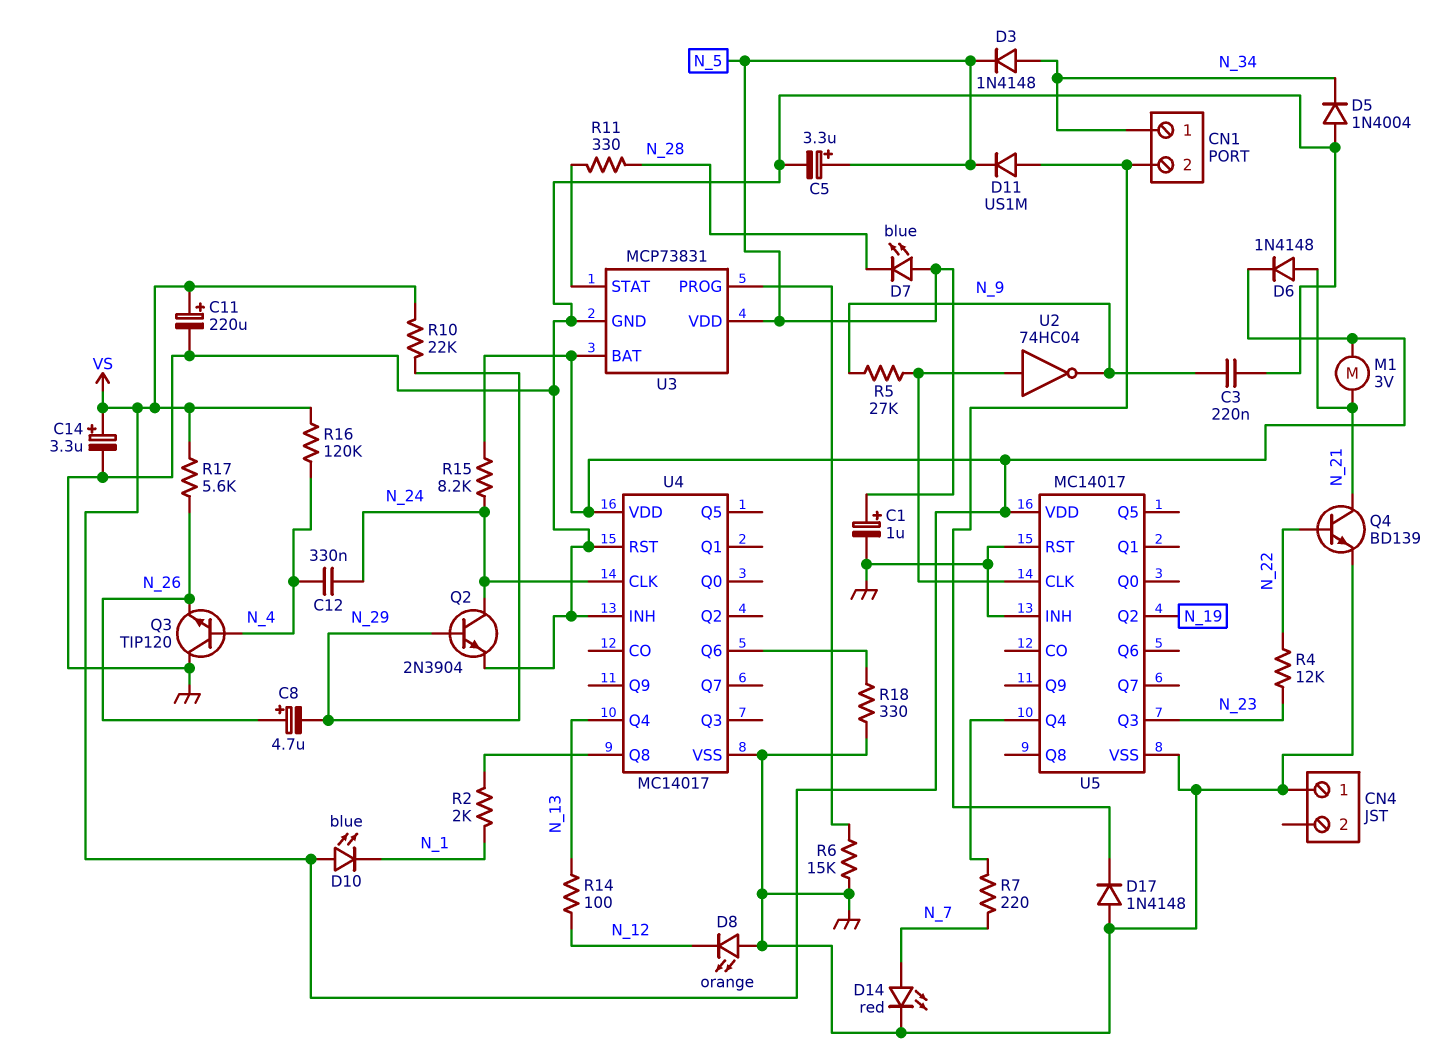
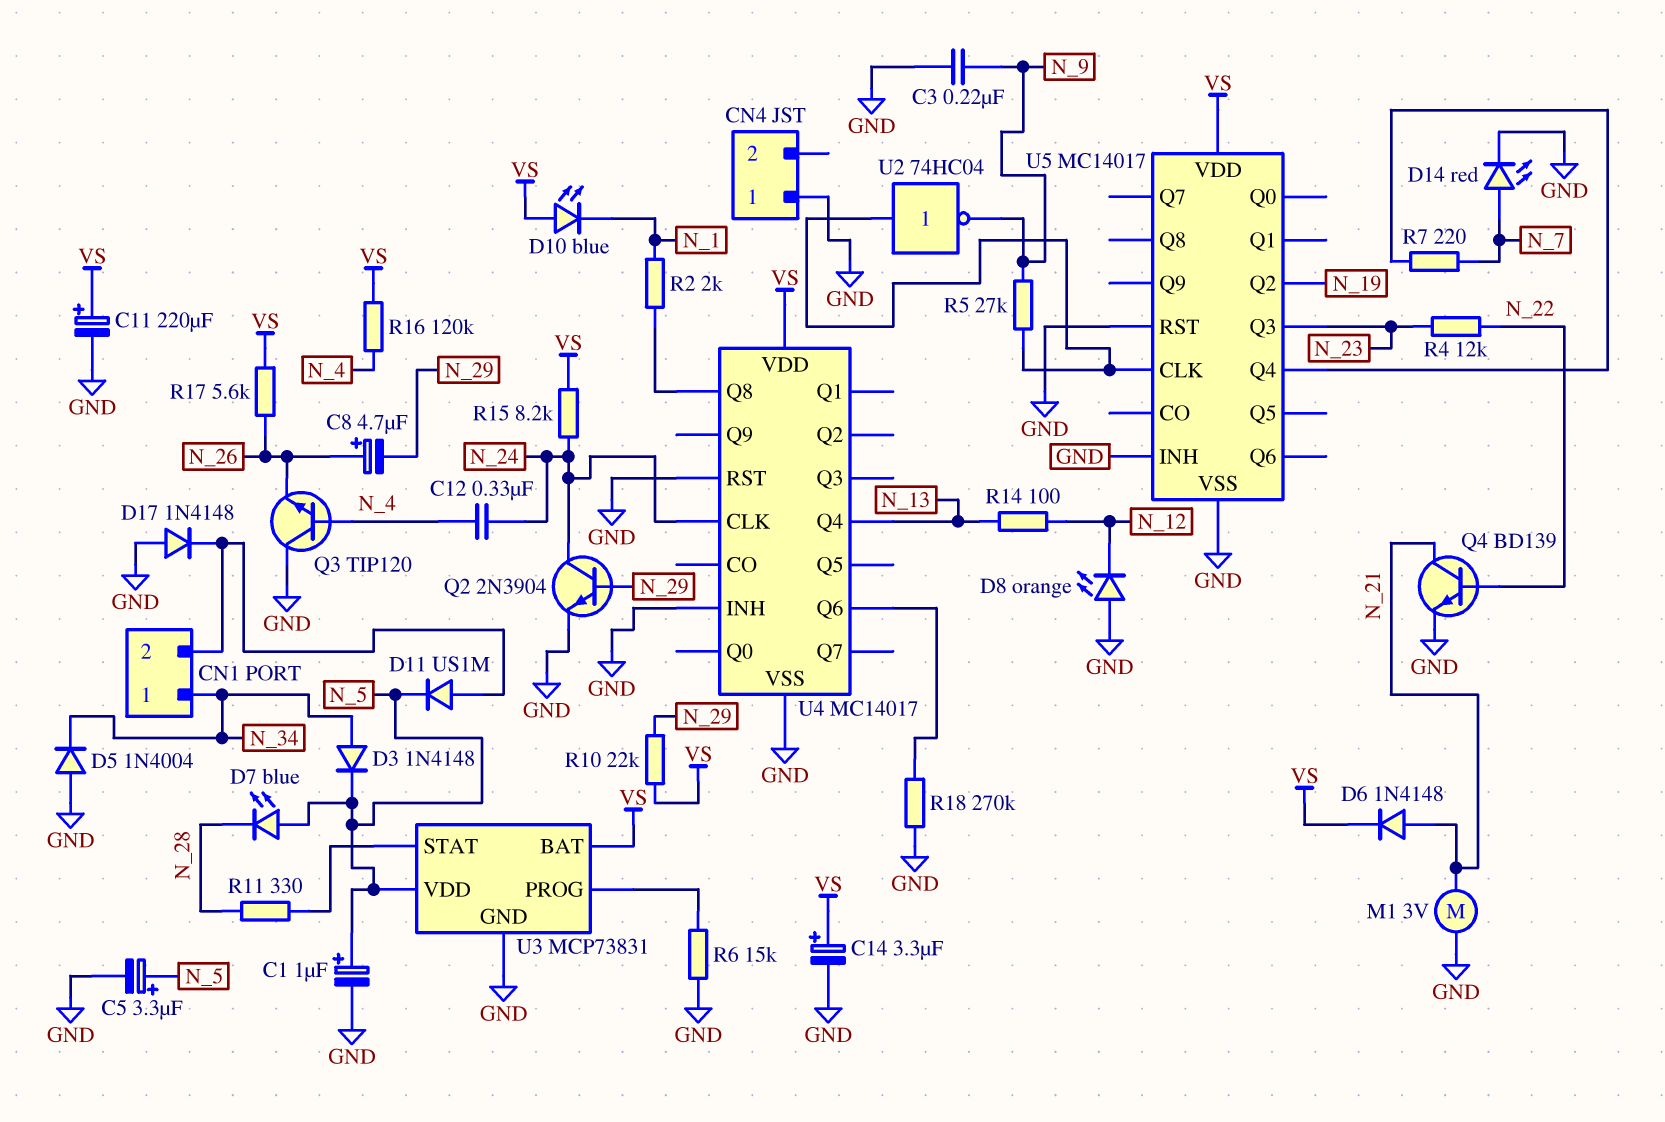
M1: motor 3V (N_21, VS) -> motor 3V (GND, N_21)
R18: 330 (GND, U4/Q6) -> 270k (GND, U4/Q6)

